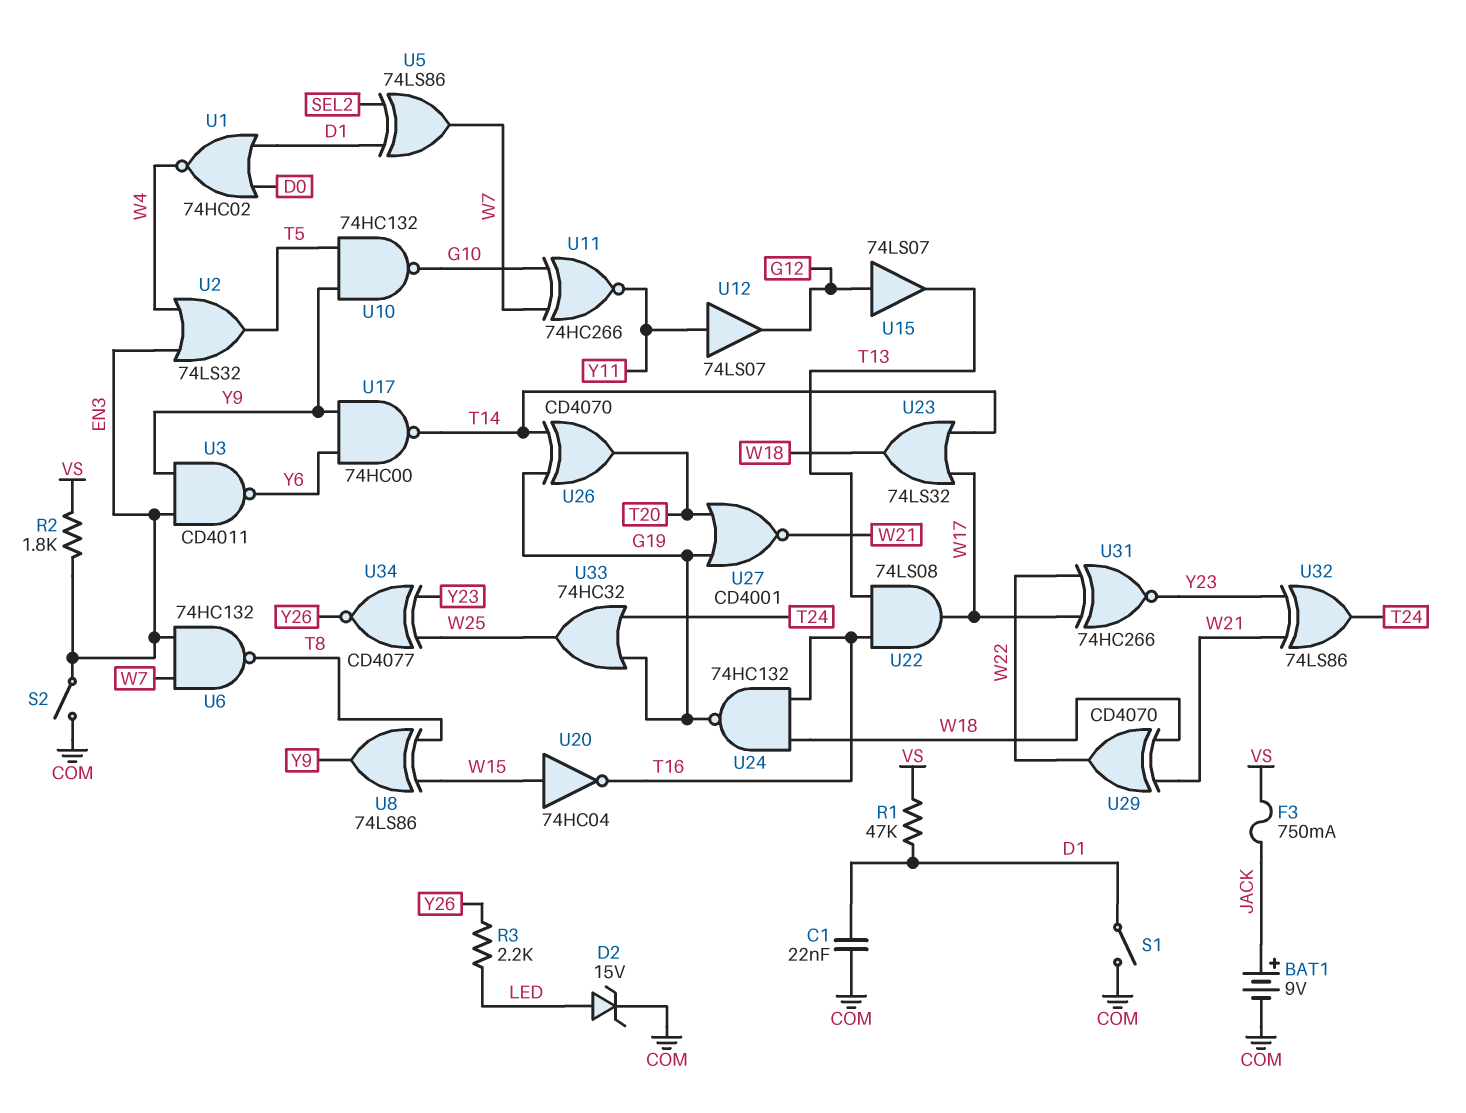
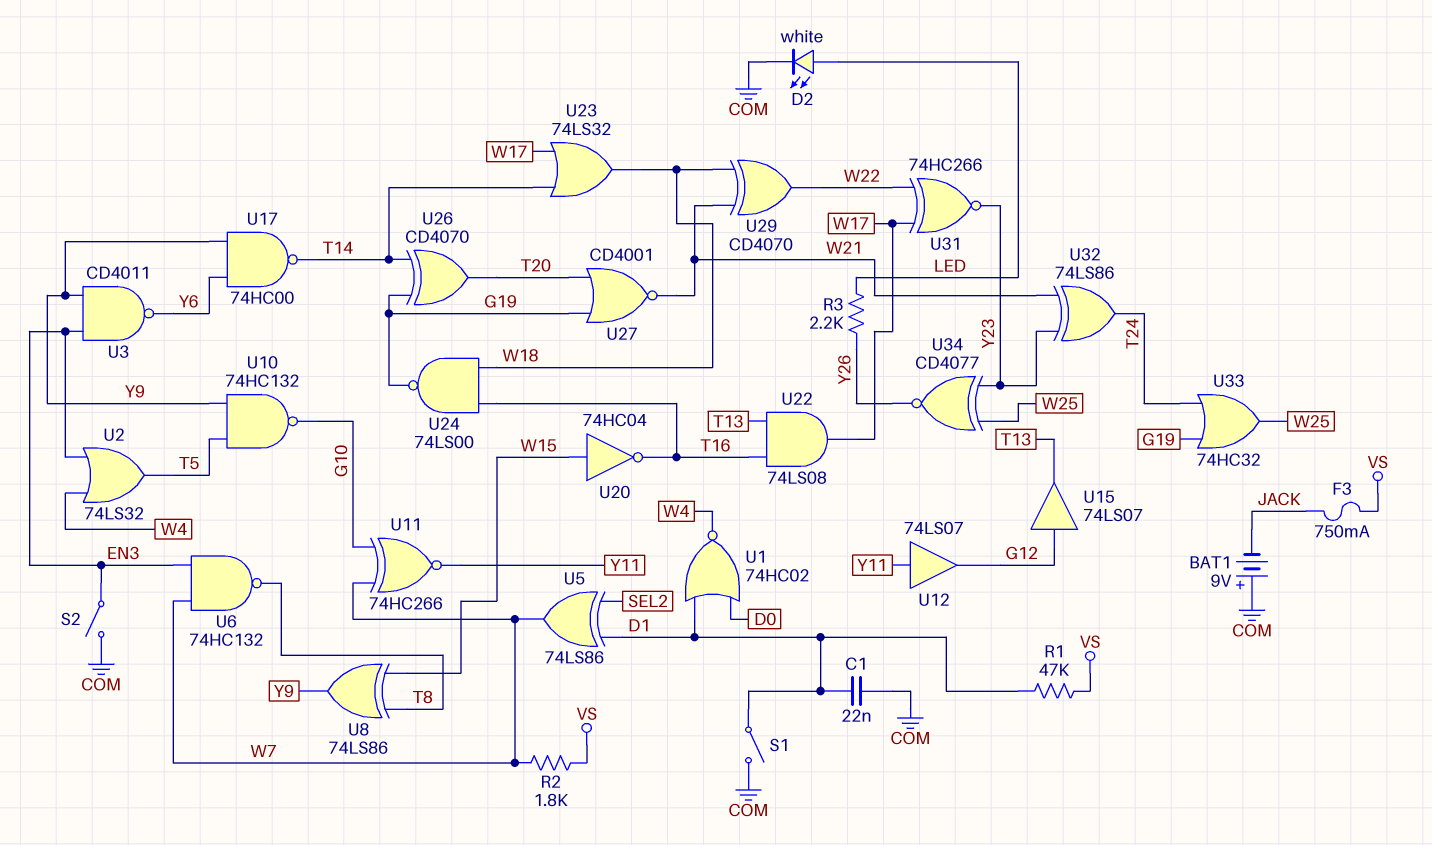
BAT1: 9V (plus JACK, minus COM) -> 9V (plus COM, minus JACK)
D2: zener 15V (A LED, K COM) -> LED white (A LED, K COM)
R2: 1.8k (EN3, VS) -> 1.8k (VS, W7)
U24: NAND 74HC132 (in T16, in W18, out G19) -> NAND 74LS00 (in T16, in W18, out G19)

